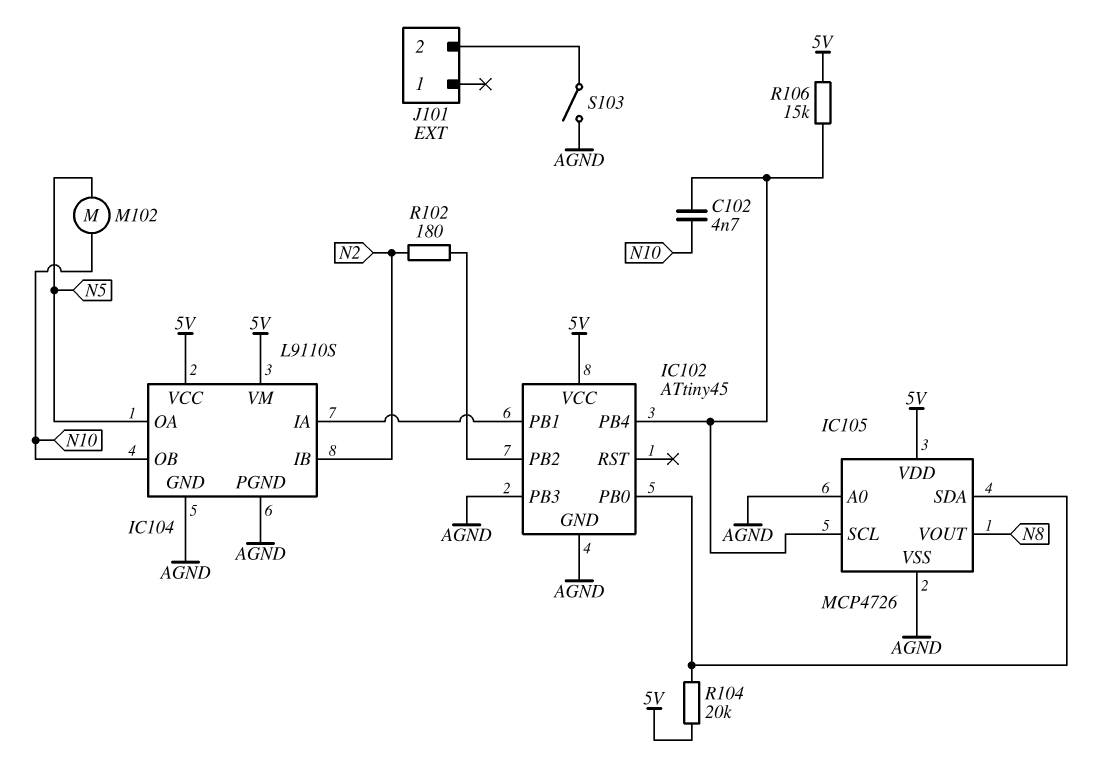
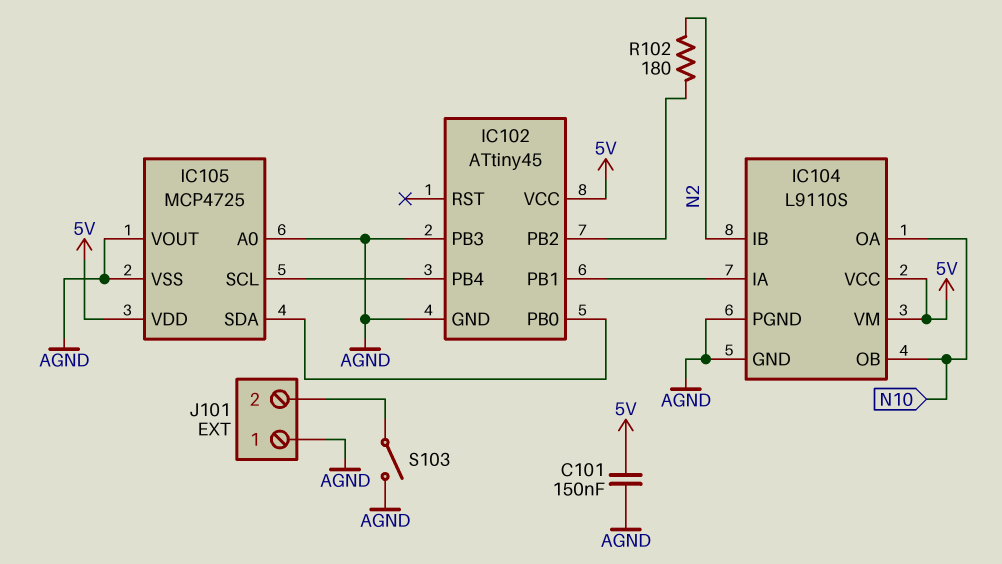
C101: none -> 150nF (5V, AGND)
C102: 4.7nF (IC102/PB4, N10) -> none
IC104 pin OA: N5 -> N10
IC105: MCP4726 -> MCP4725
IC105 pin VOUT: N8 -> AGND
J101 pin 1: none -> AGND
M102: motor (N5, N10) -> none
R104: 20k (5V, IC102/PB0) -> none
R106: 15k (5V, IC102/PB4) -> none

